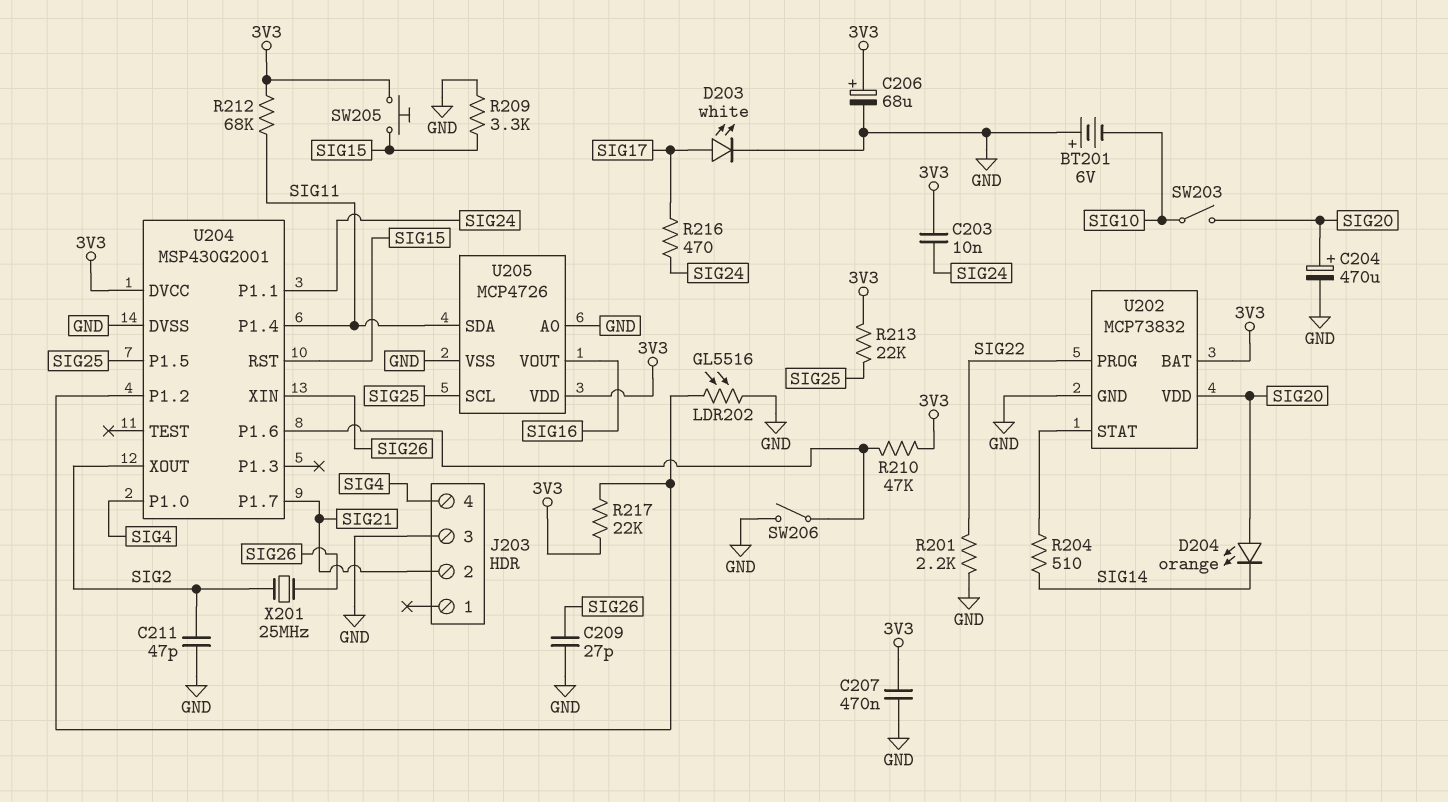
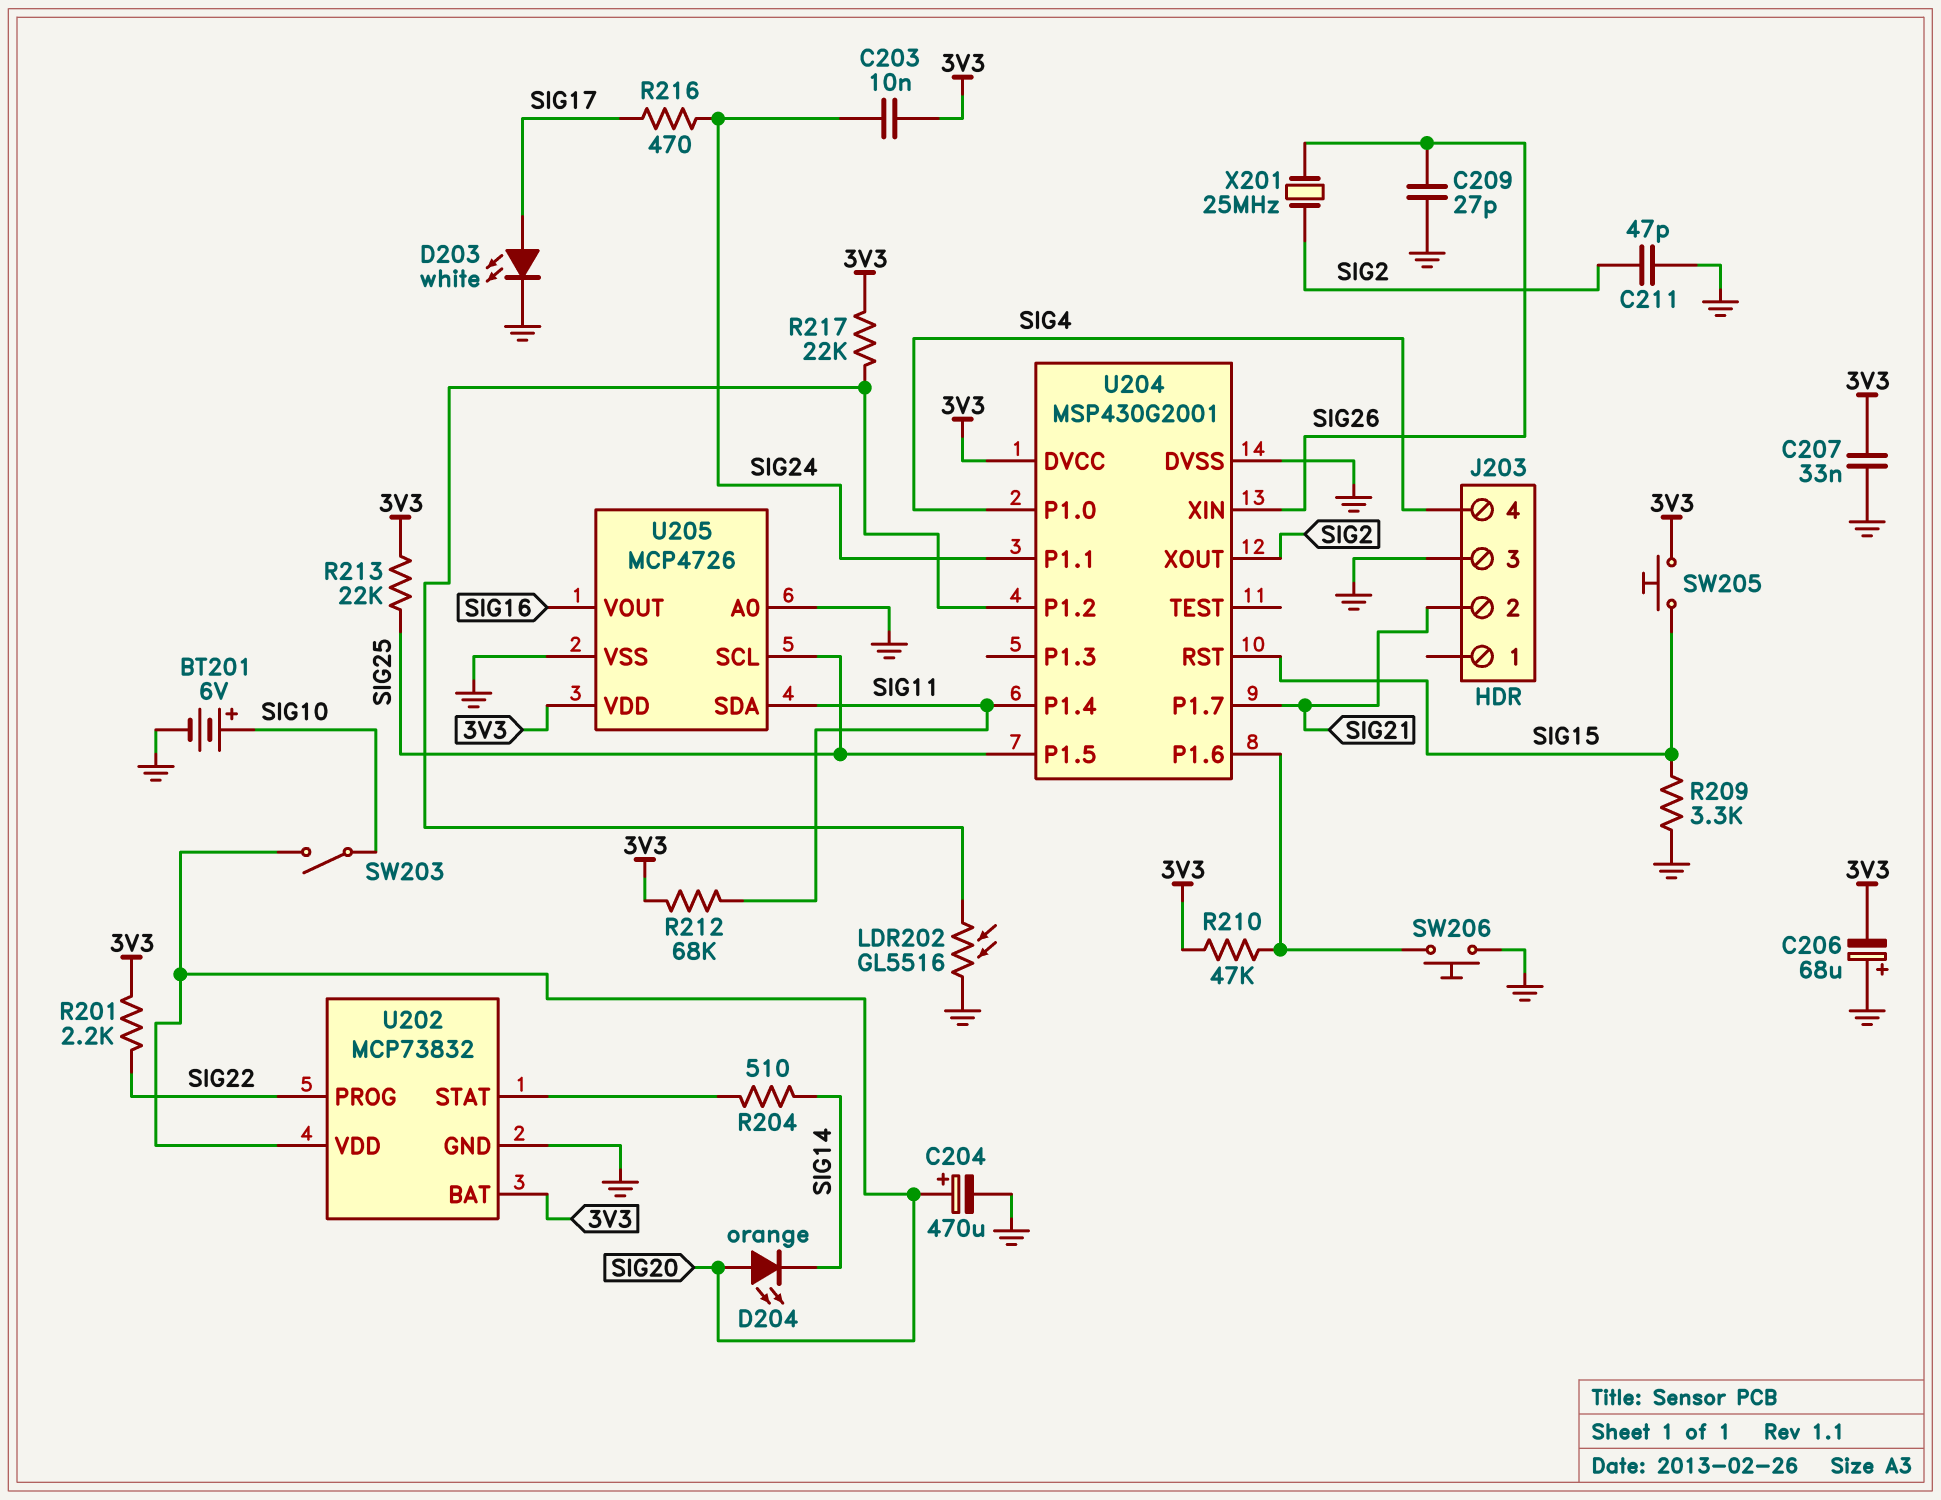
BT201: 6V (plus GND, minus SIG10) -> 6V (plus SIG10, minus GND)
C206: 68uF (plus 3V3, minus GND) -> 68uF (plus GND, minus 3V3)
C207: 470nF (3V3, GND) -> 33nF (3V3, GND)
R201: 2.2k (GND, SIG22) -> 2.2k (3V3, SIG22)
SW206: switch (GND, U204/P1.6) -> button (GND, U204/P1.6)

